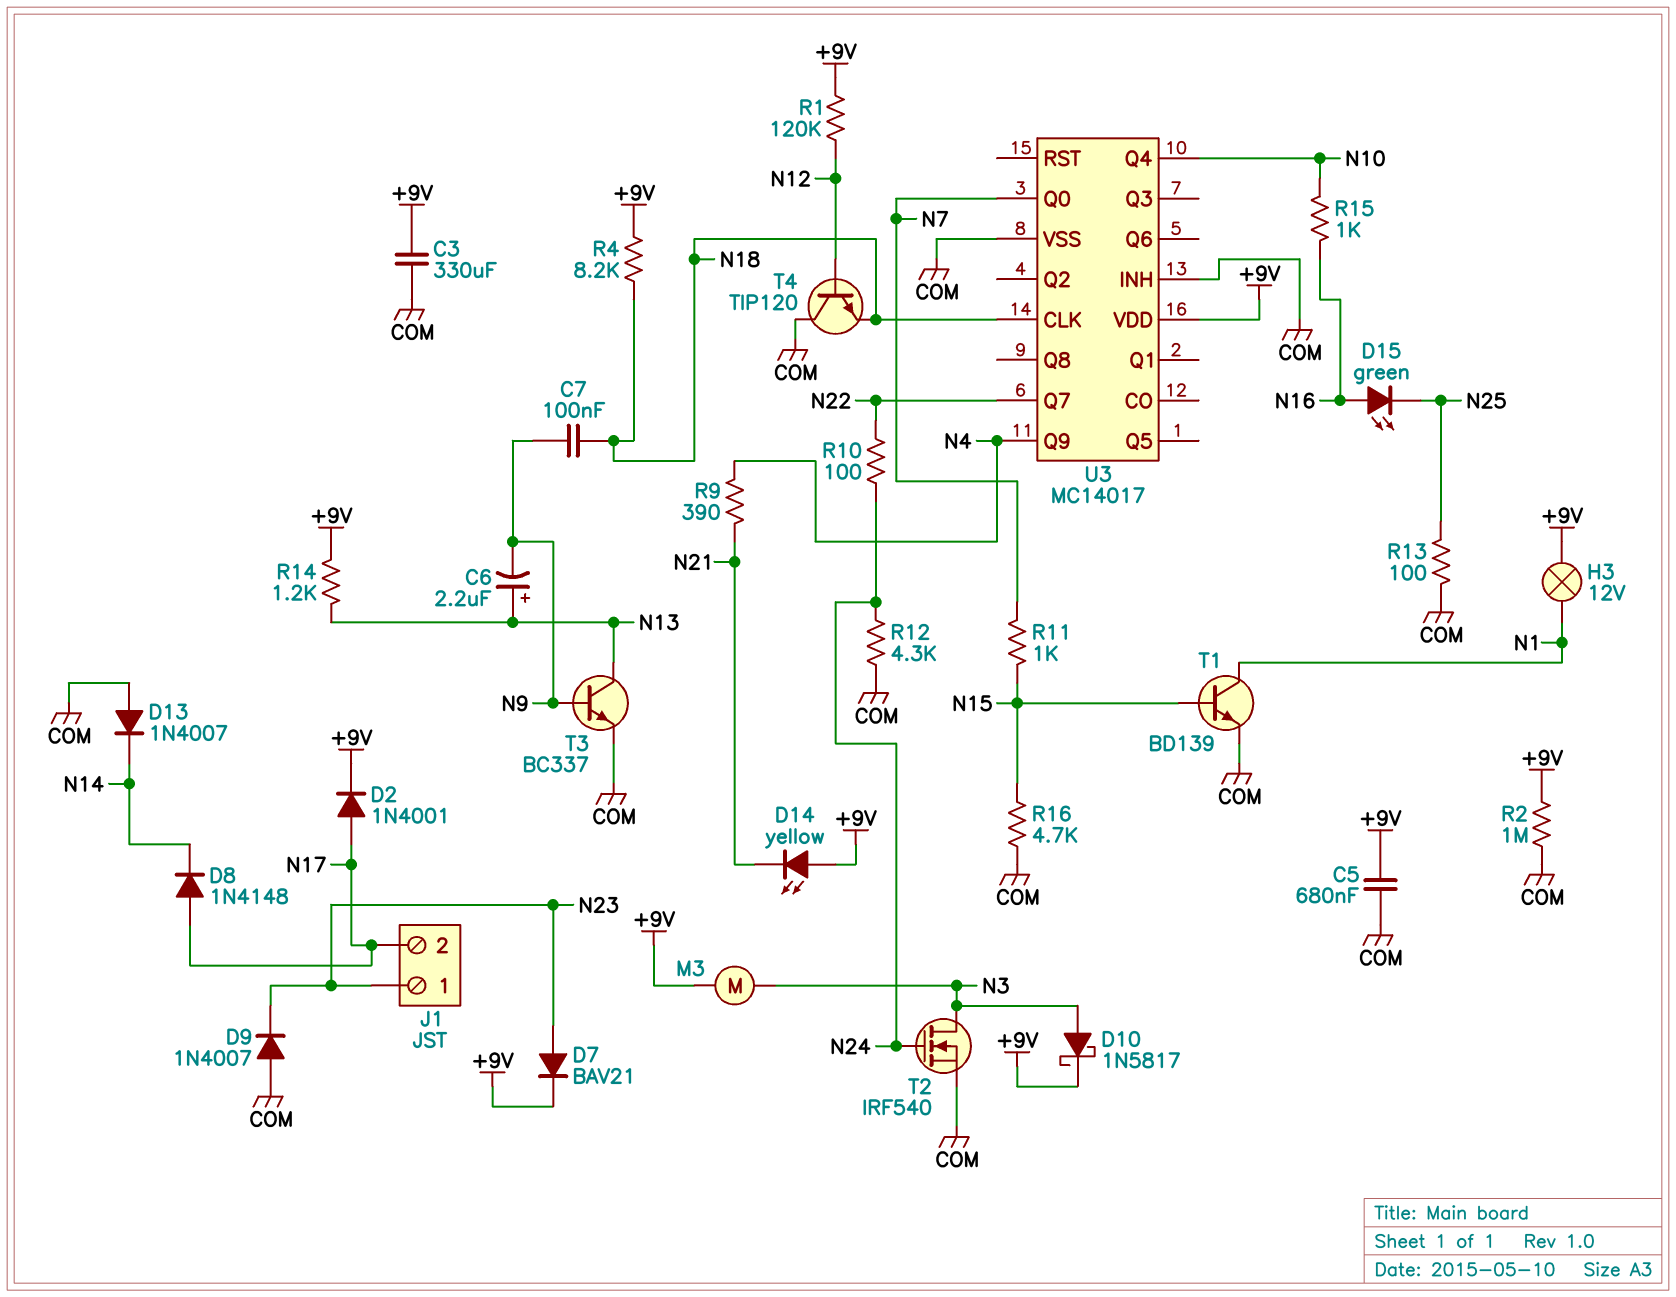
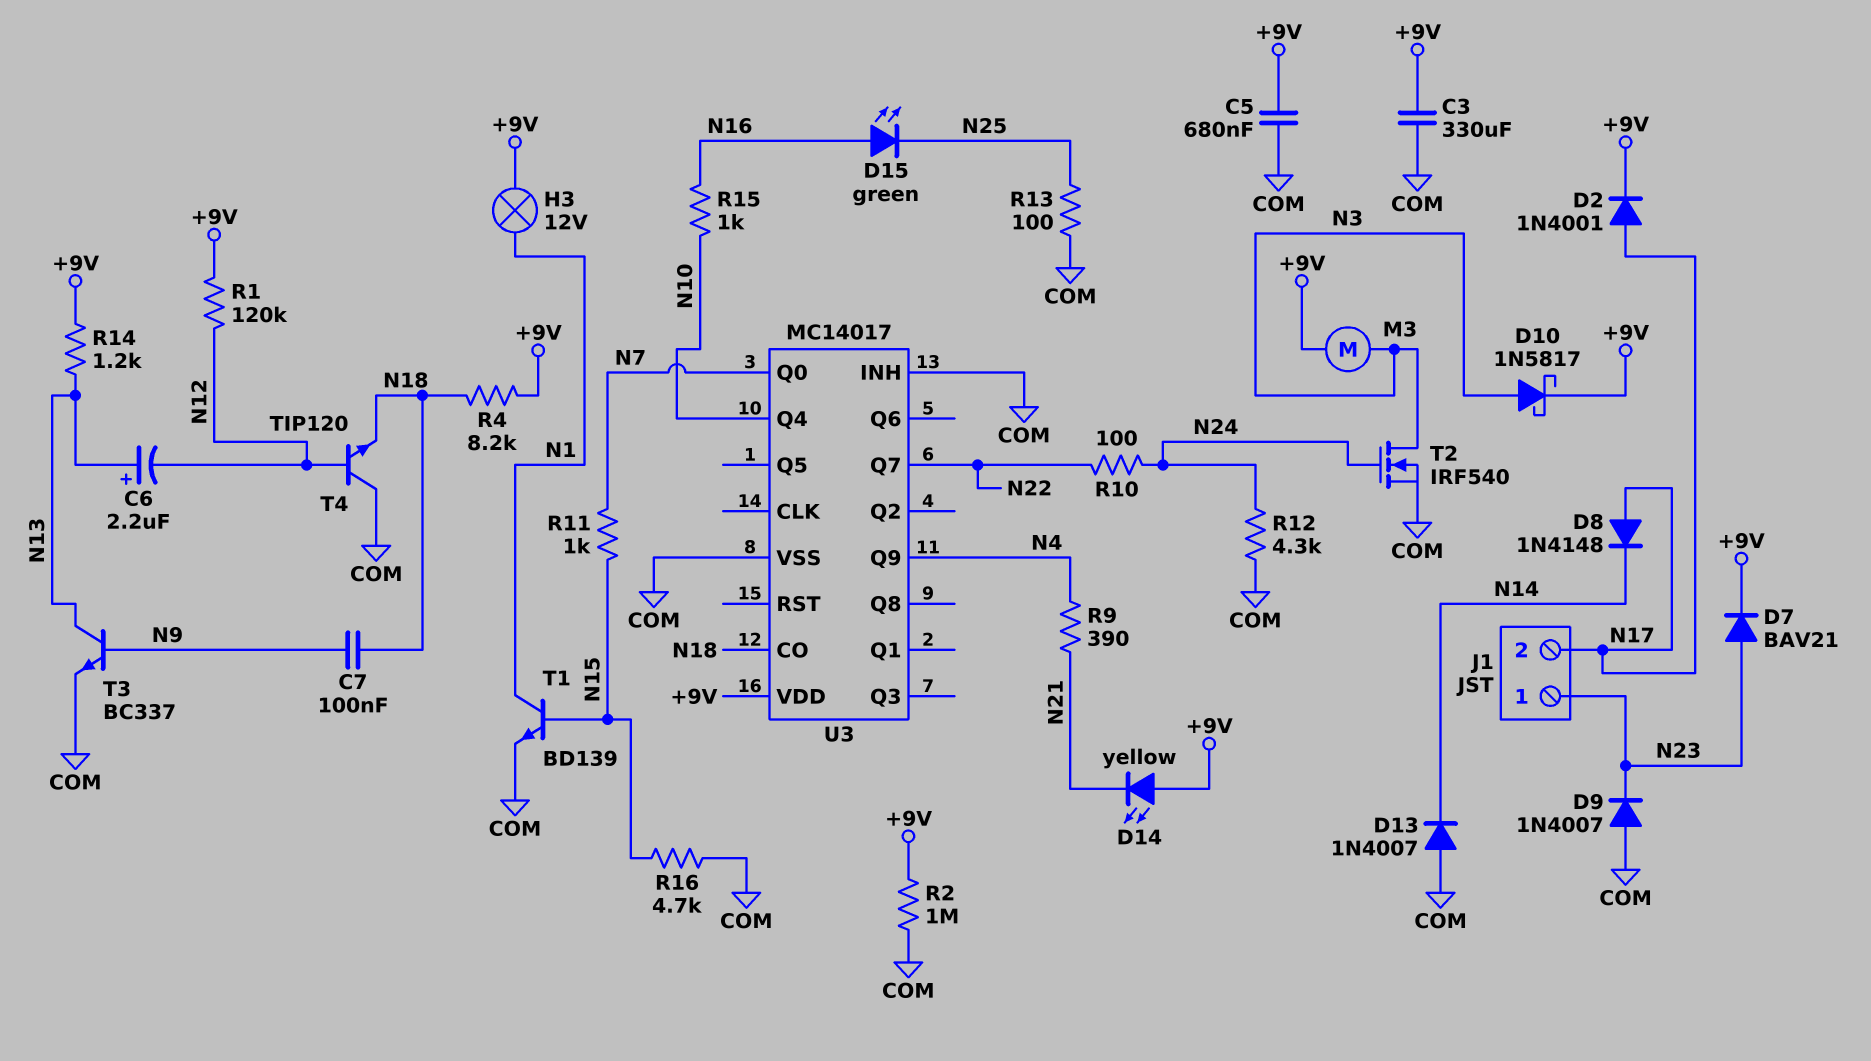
C6: 2.2uF (plus N13, minus N9) -> 2.2uF (plus N13, minus N12)
U3 pin CLK: N18 -> none
U3 pin CO: none -> N18

